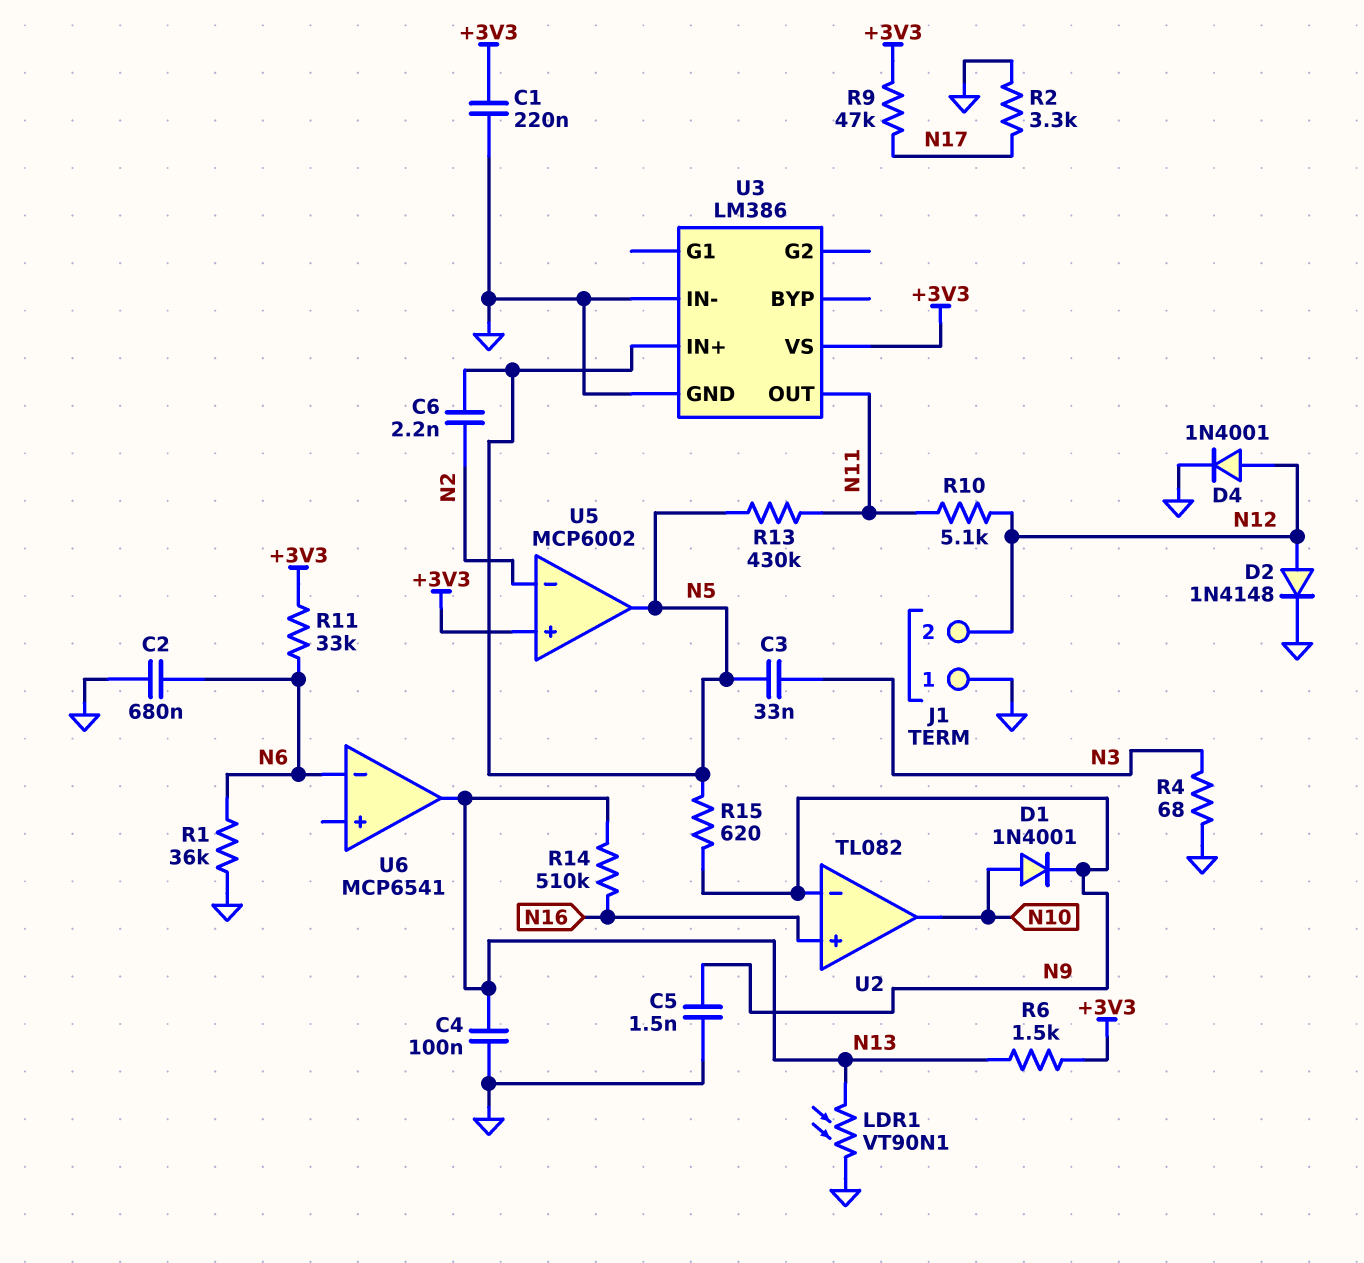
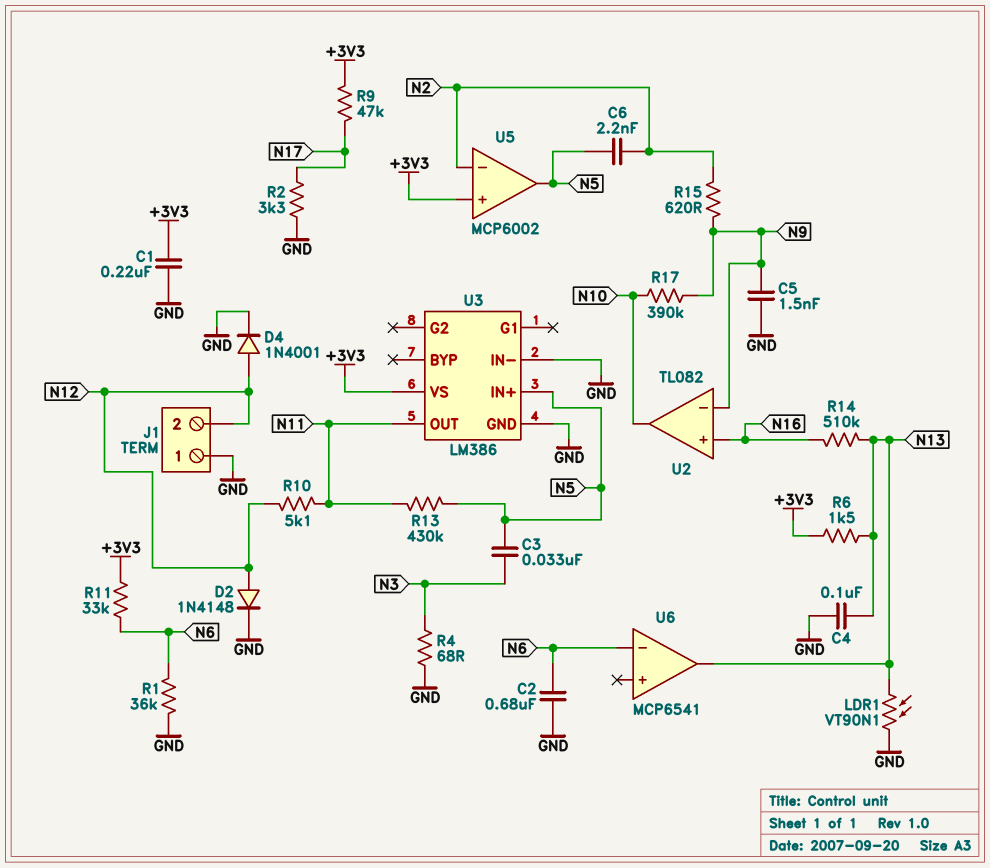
D1: diode 1N4001 (A N10, K N9) -> none
R15: 620 (N5, N9) -> 620 (N2, N9)
R17: none -> 390k (N9, N10)

